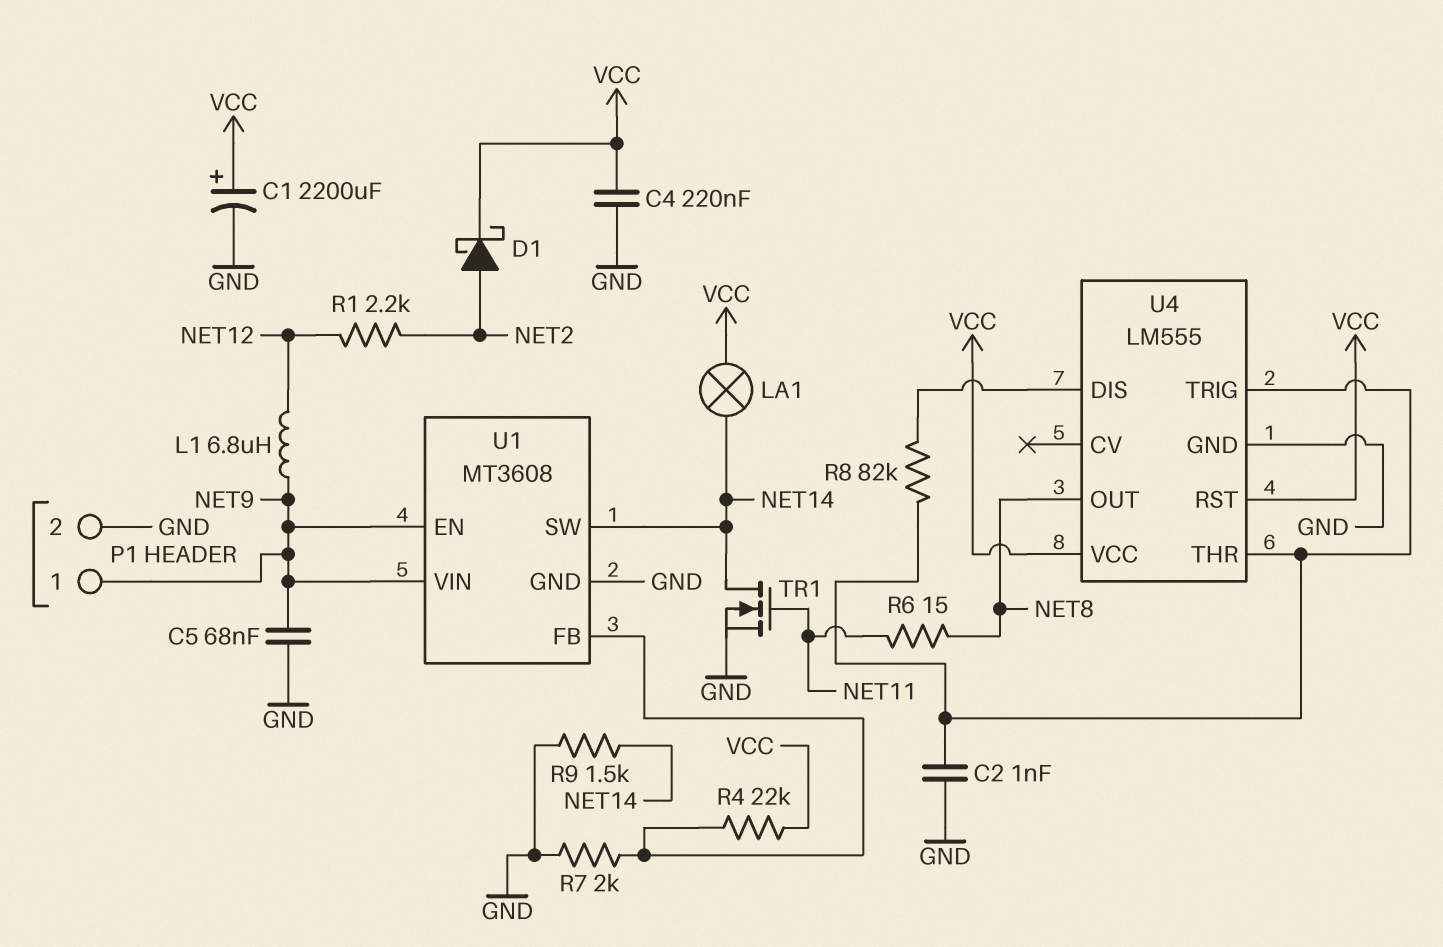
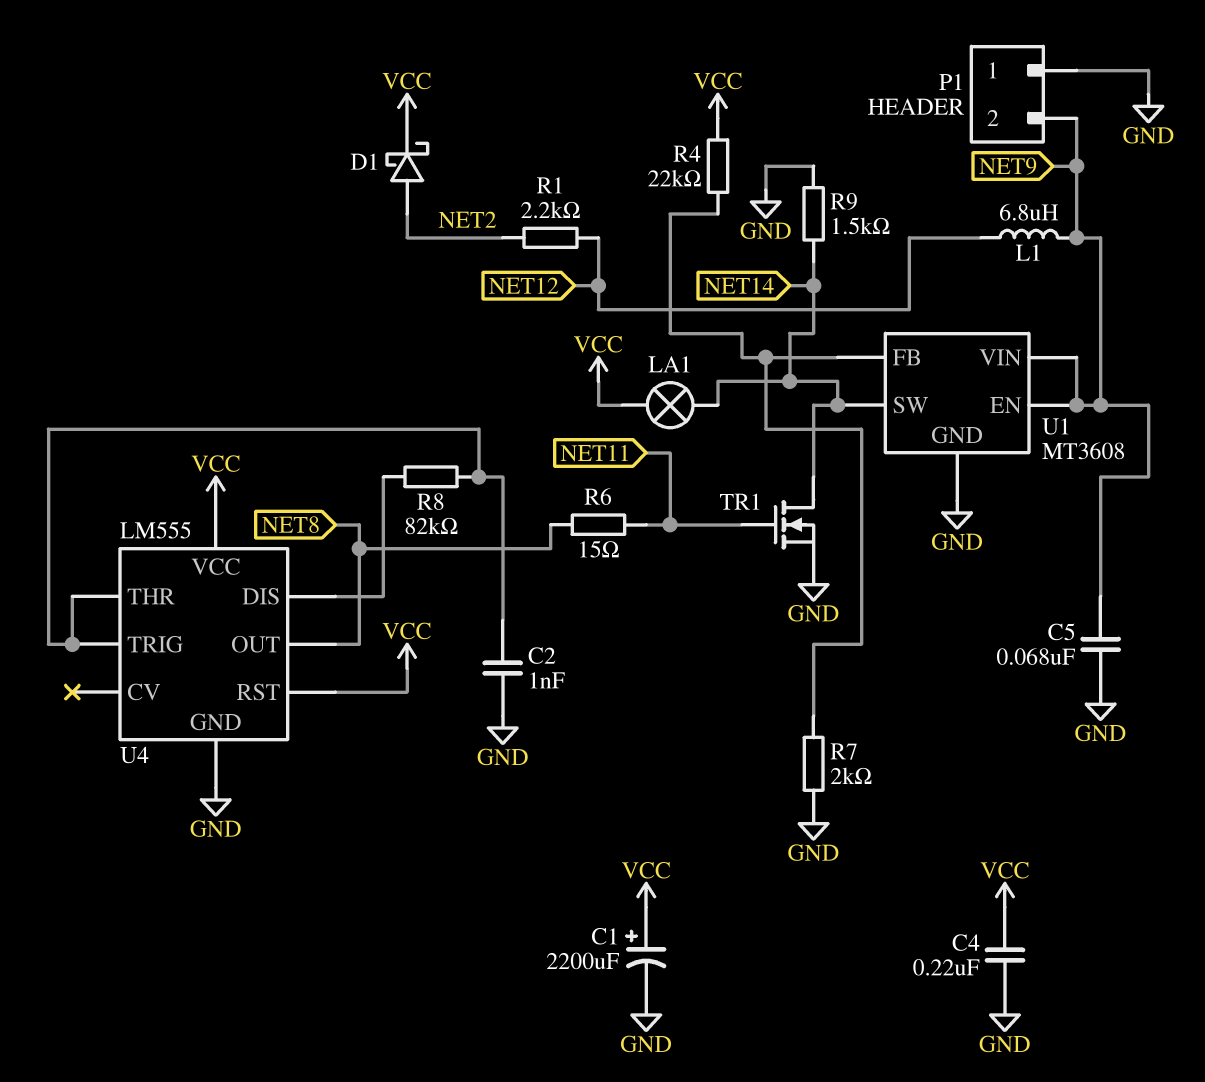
P1 pin 1: NET9 -> GND
P1 pin 2: GND -> NET9

